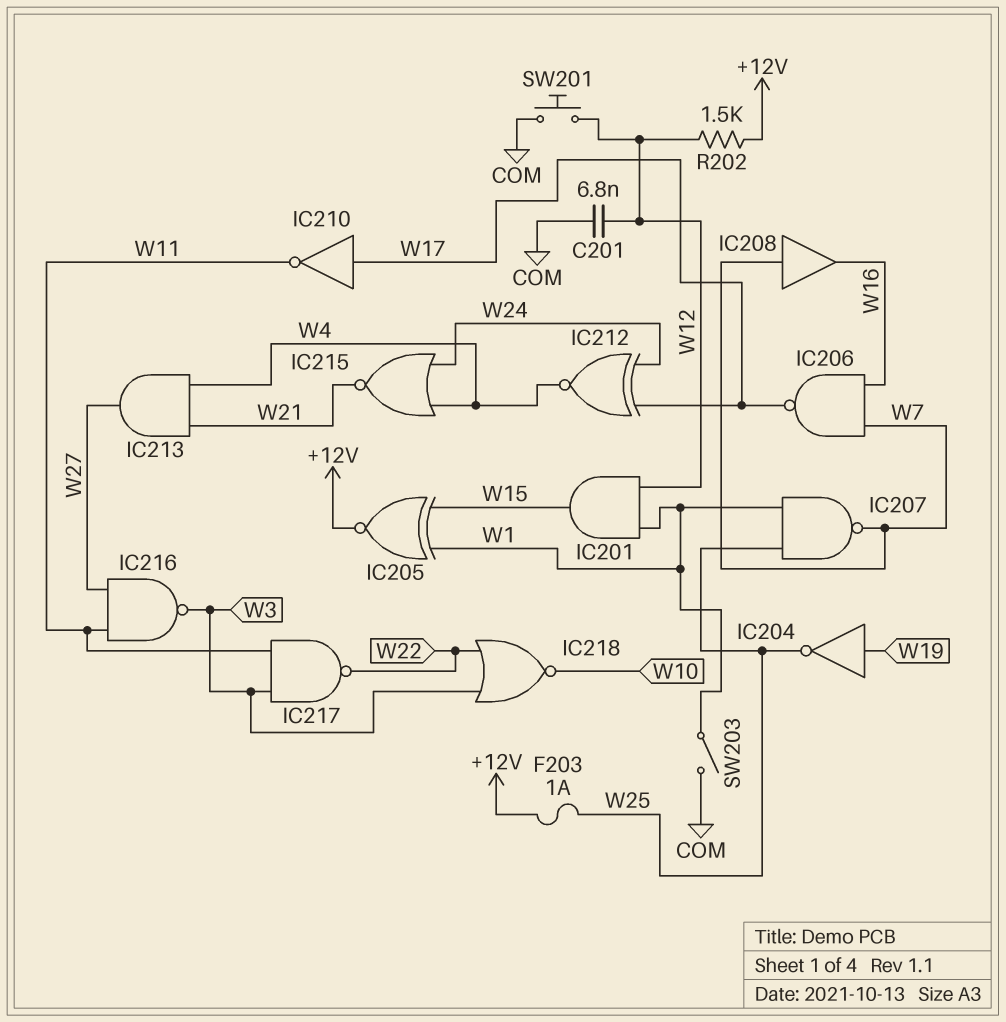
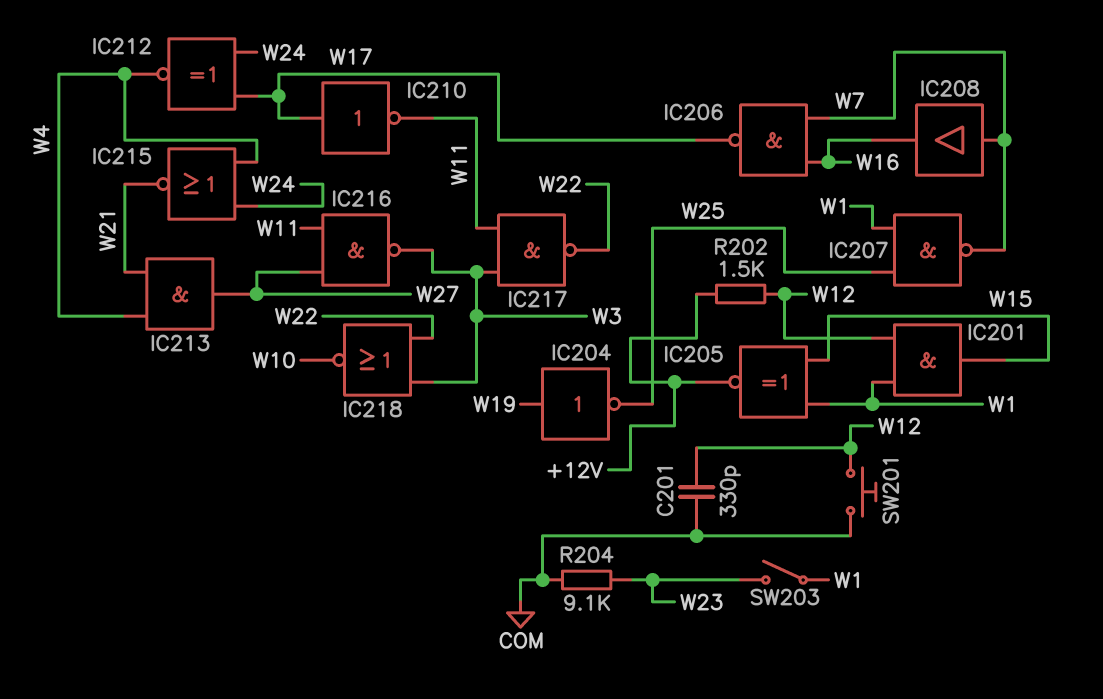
C201: 6.8nF (COM, W12) -> 330pF (COM, W12)
F203: 1A (+12V, W25) -> none
R204: none -> 9.1k (COM, W23)
SW203: switch (COM, W1) -> switch (W1, W23)

